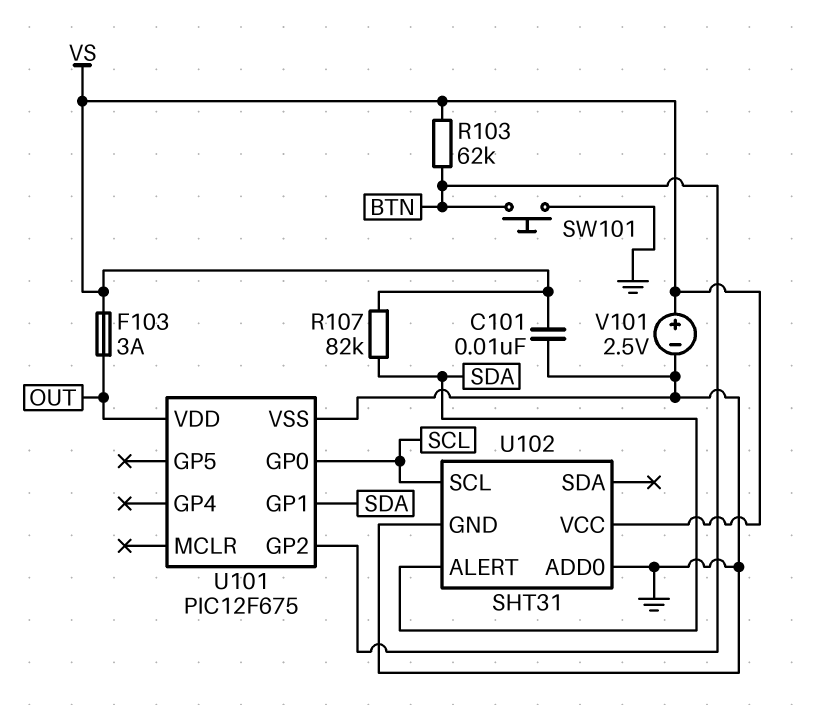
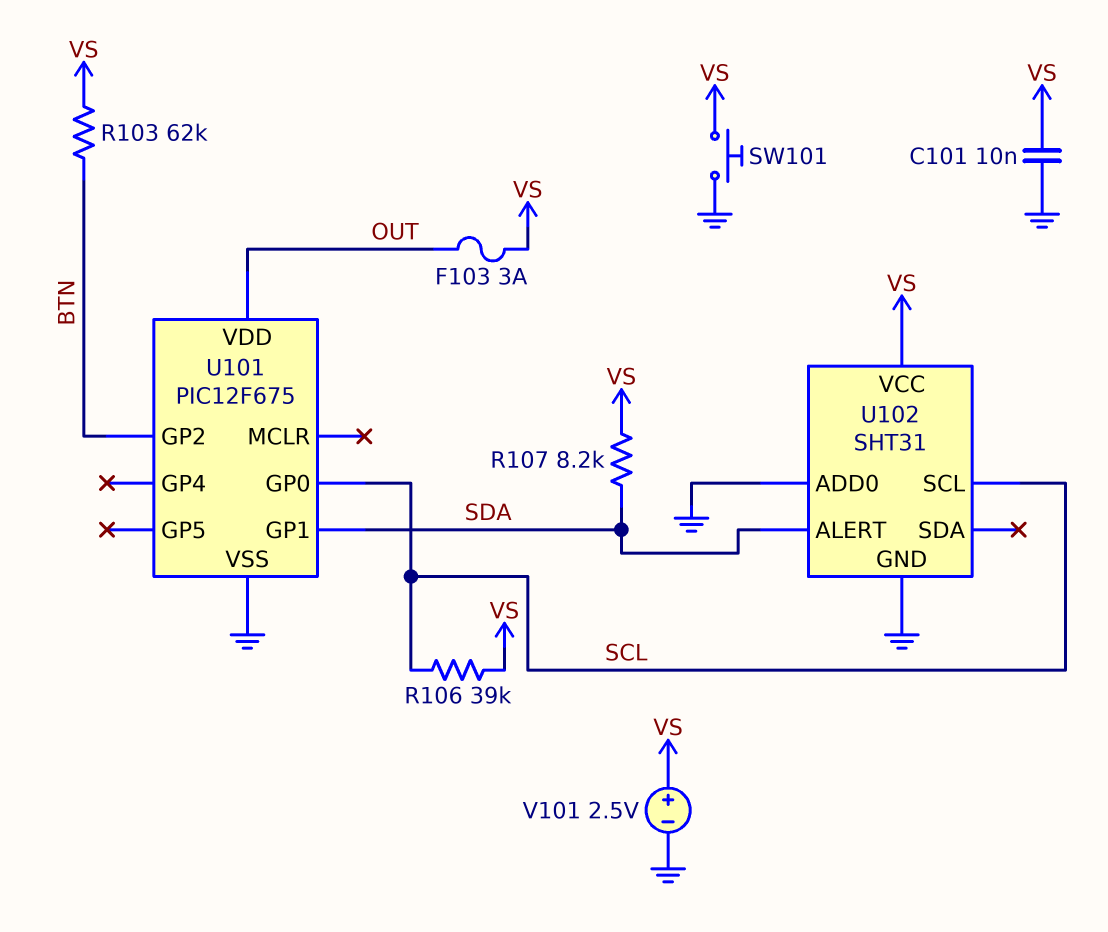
R106: none -> 39k (SCL, VS)
R107: 82k (SDA, VS) -> 8.2k (SDA, VS)
SW101: button (BTN, GND) -> button (GND, VS)

